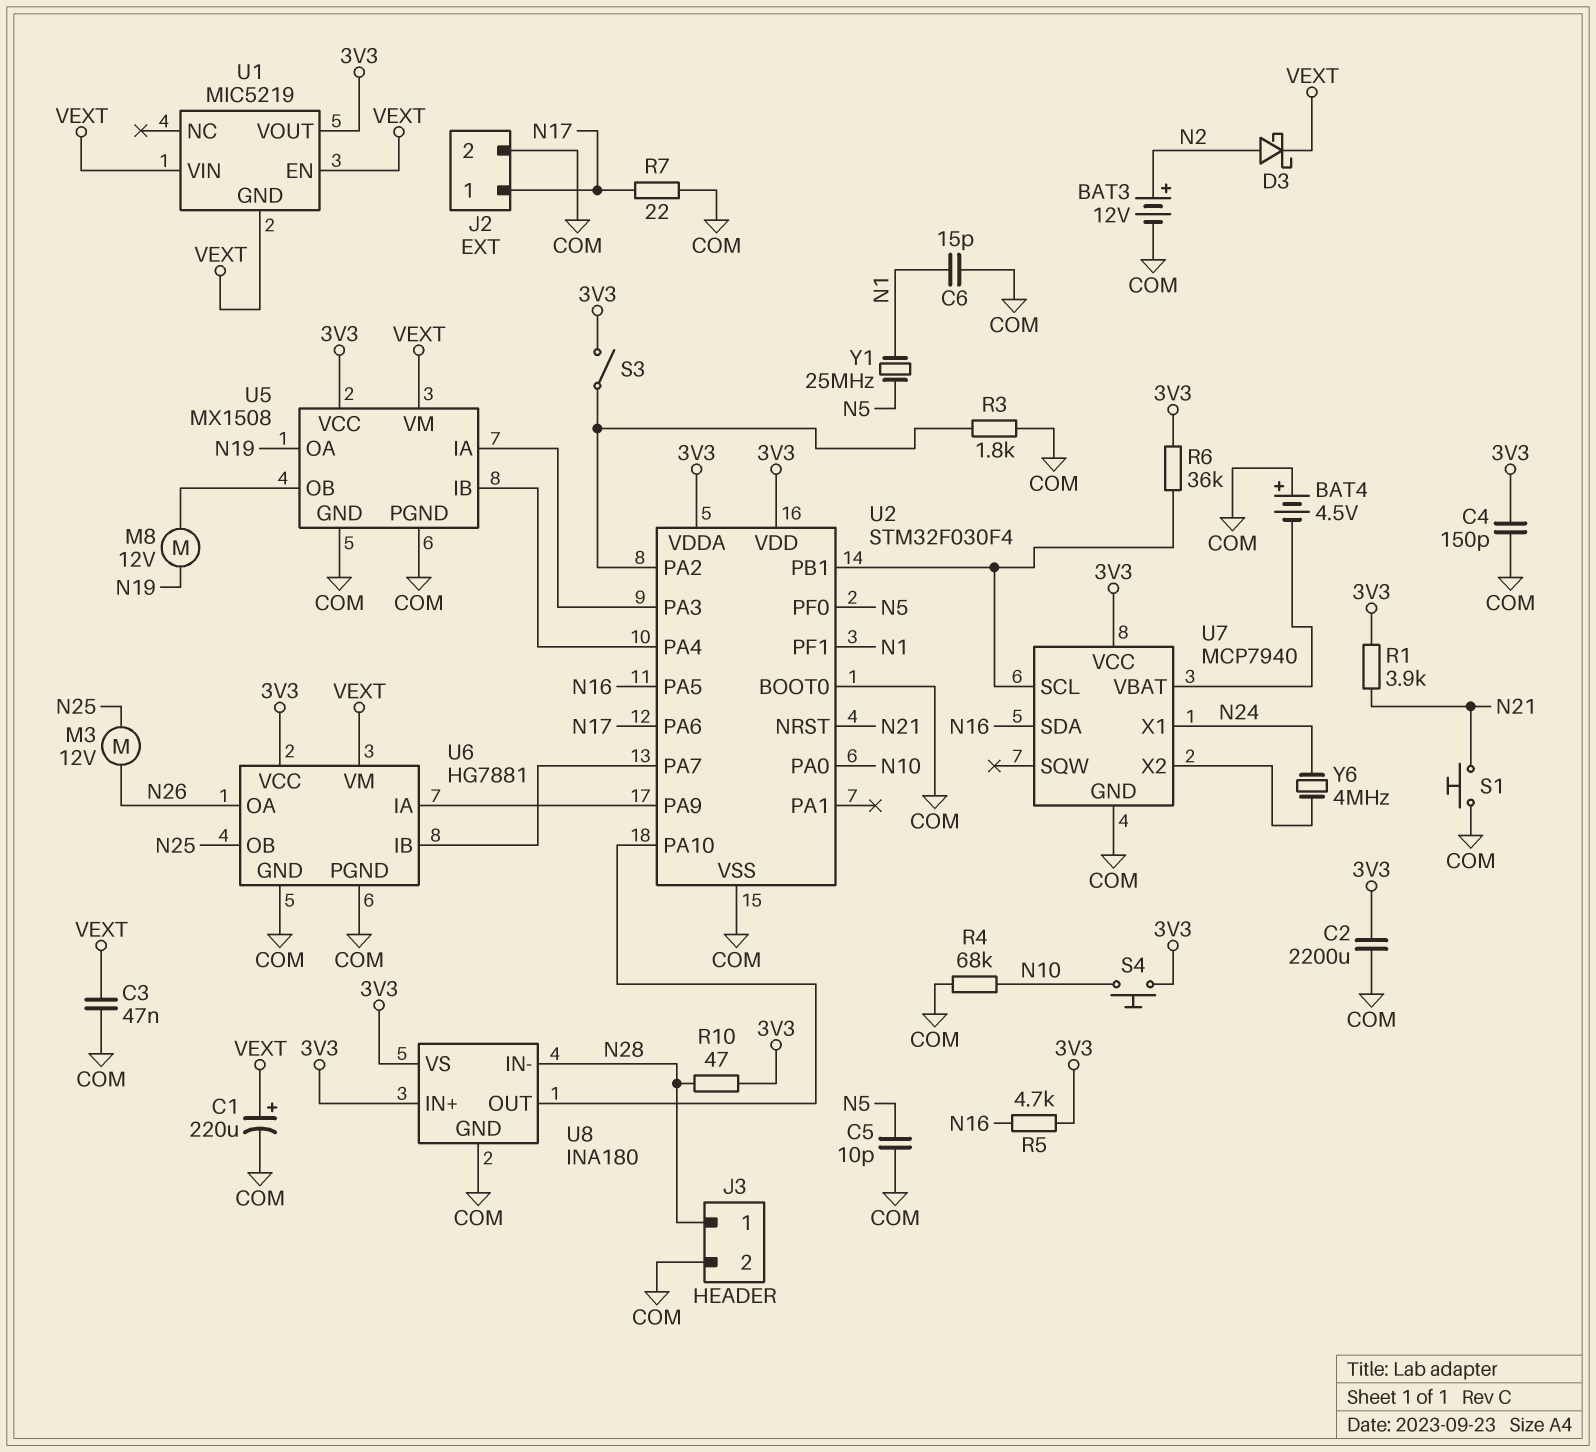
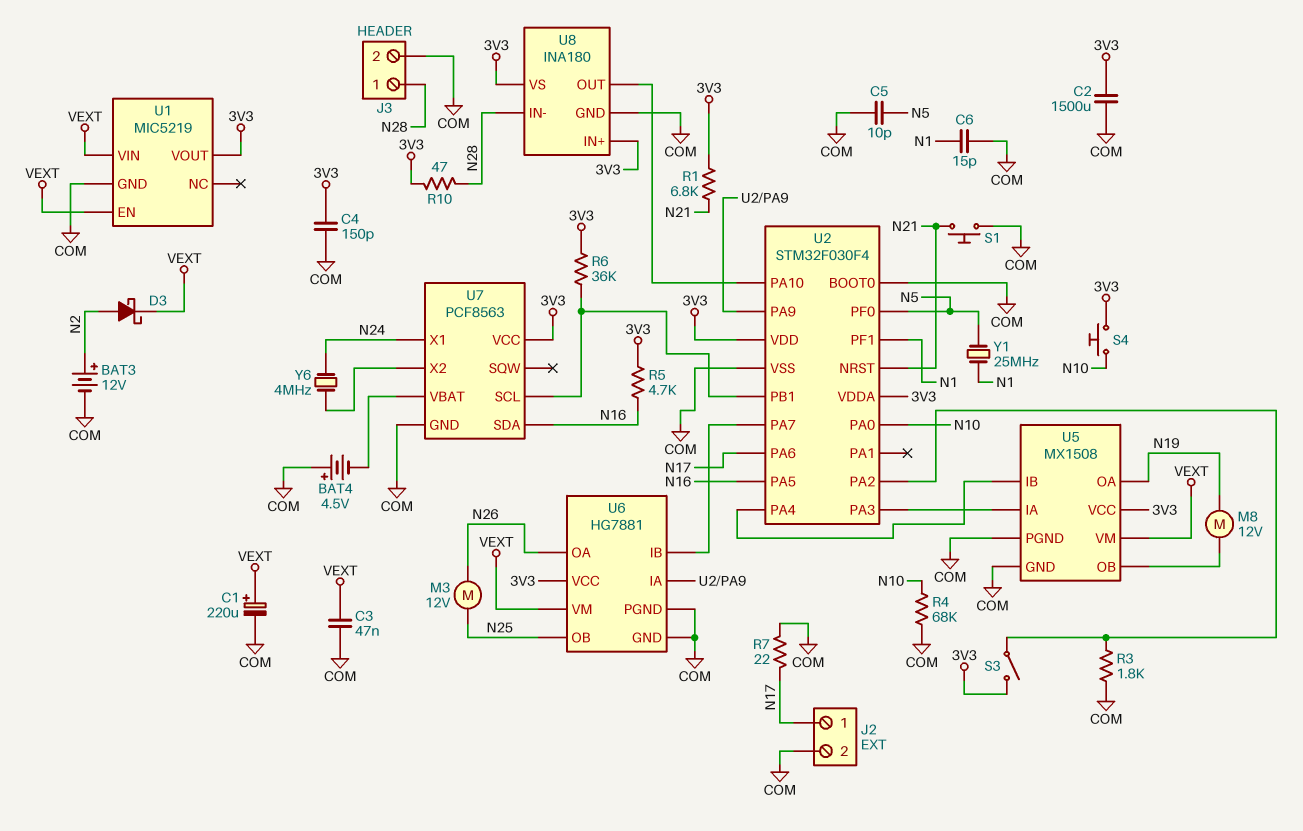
C2: 2200uF (3V3, COM) -> 1500uF (3V3, COM)
R1: 3.9k (3V3, N21) -> 6.8k (3V3, N21)
U1 pin GND: VEXT -> COM
U7: MCP7940 -> PCF8563

